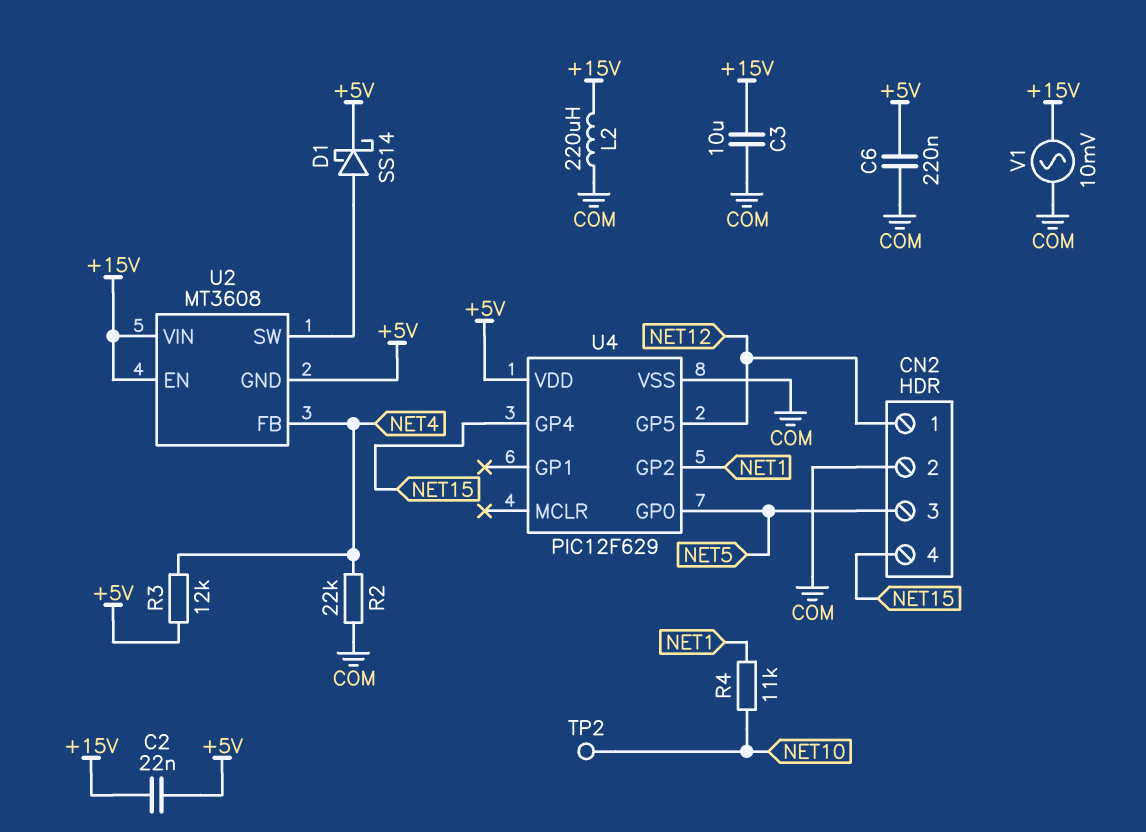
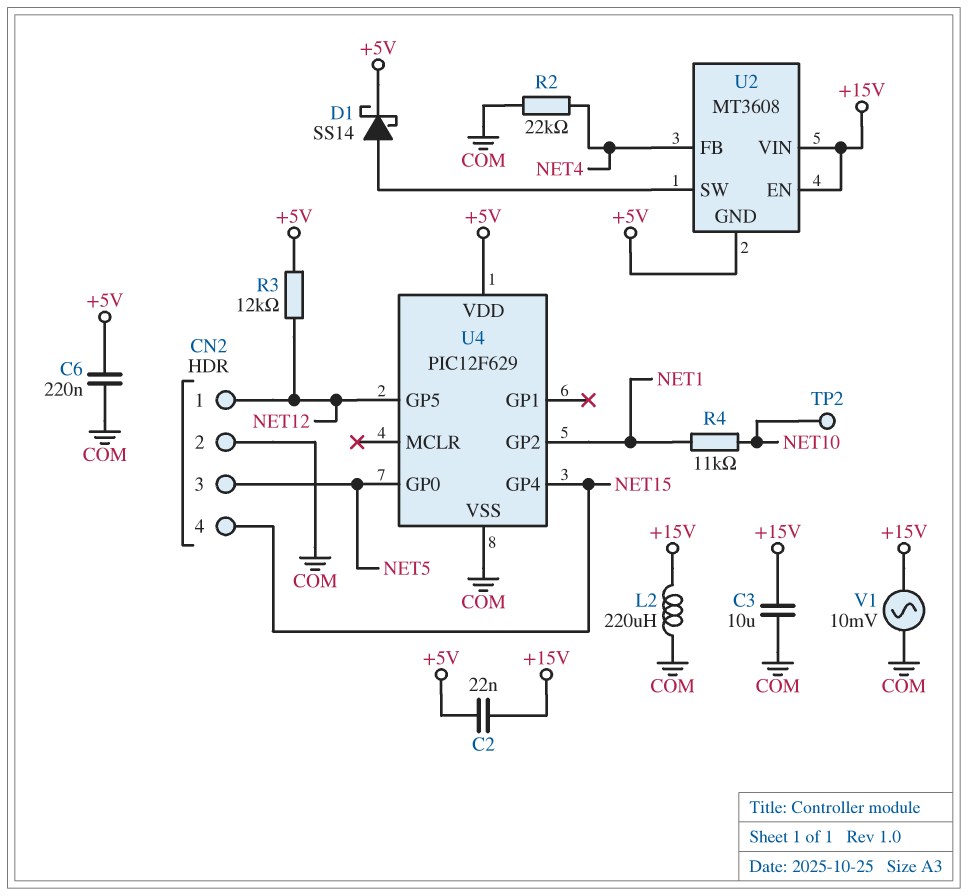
R3: 12k (+5V, NET4) -> 12k (+5V, NET12)

